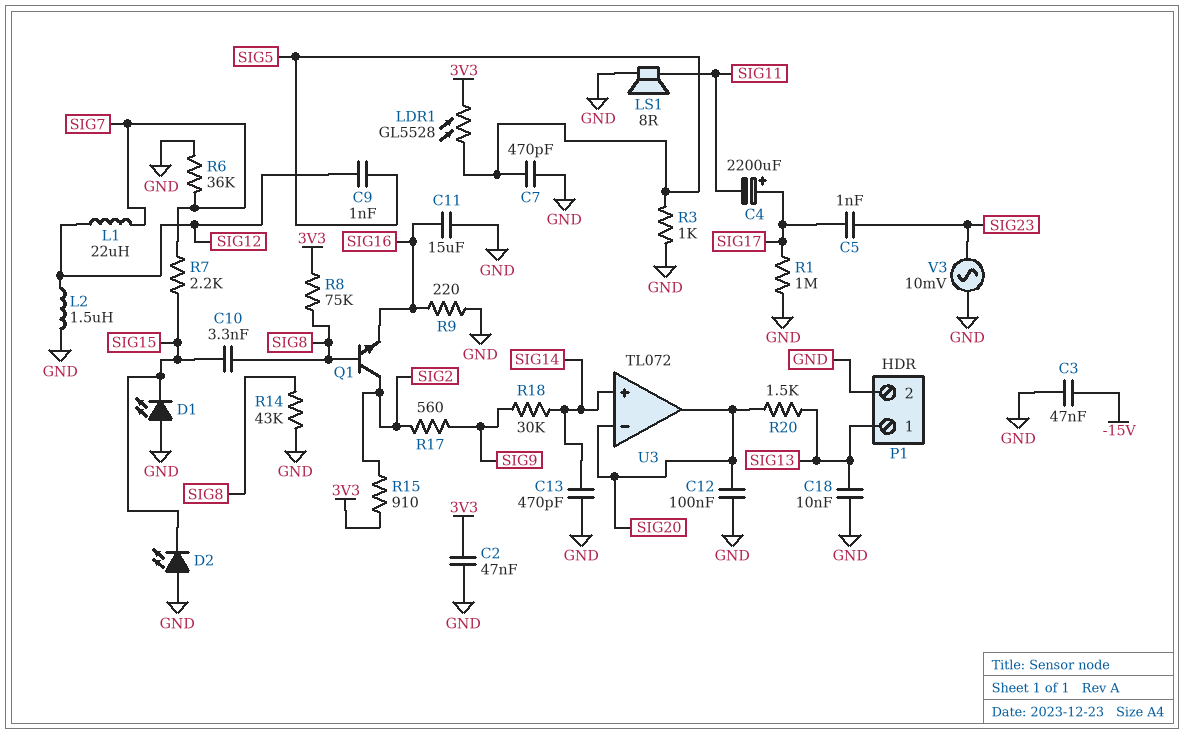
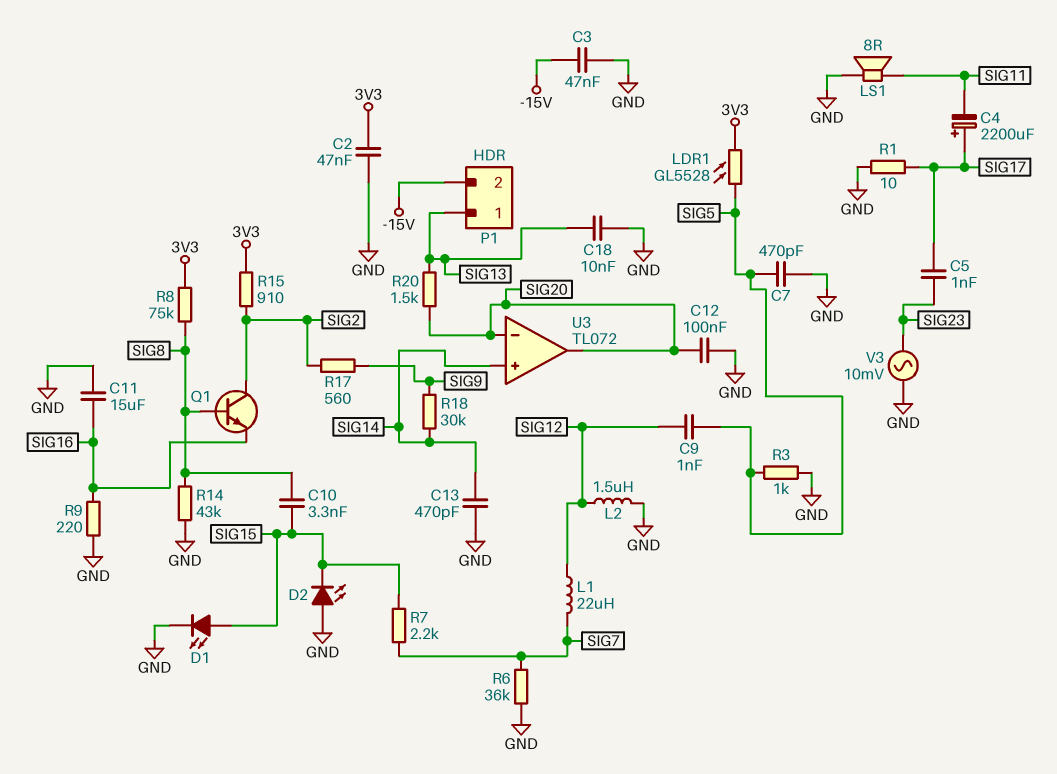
D1: LED (A GND, K SIG15) -> LED (A SIG15, K GND)
P1 pin 2: GND -> -15V
R1: 1M (GND, SIG17) -> 10 (GND, SIG17)

